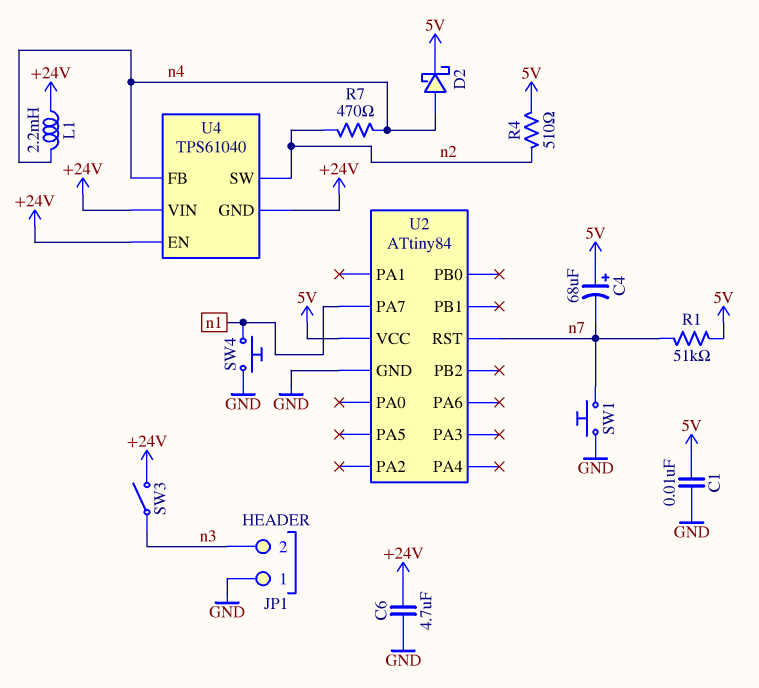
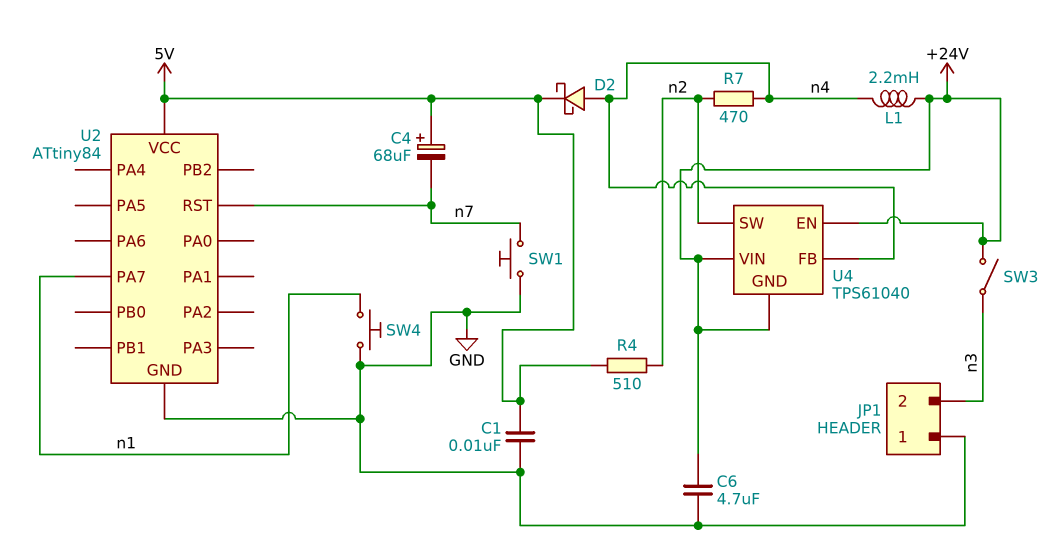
R1: 51k (5V, n7) -> none

